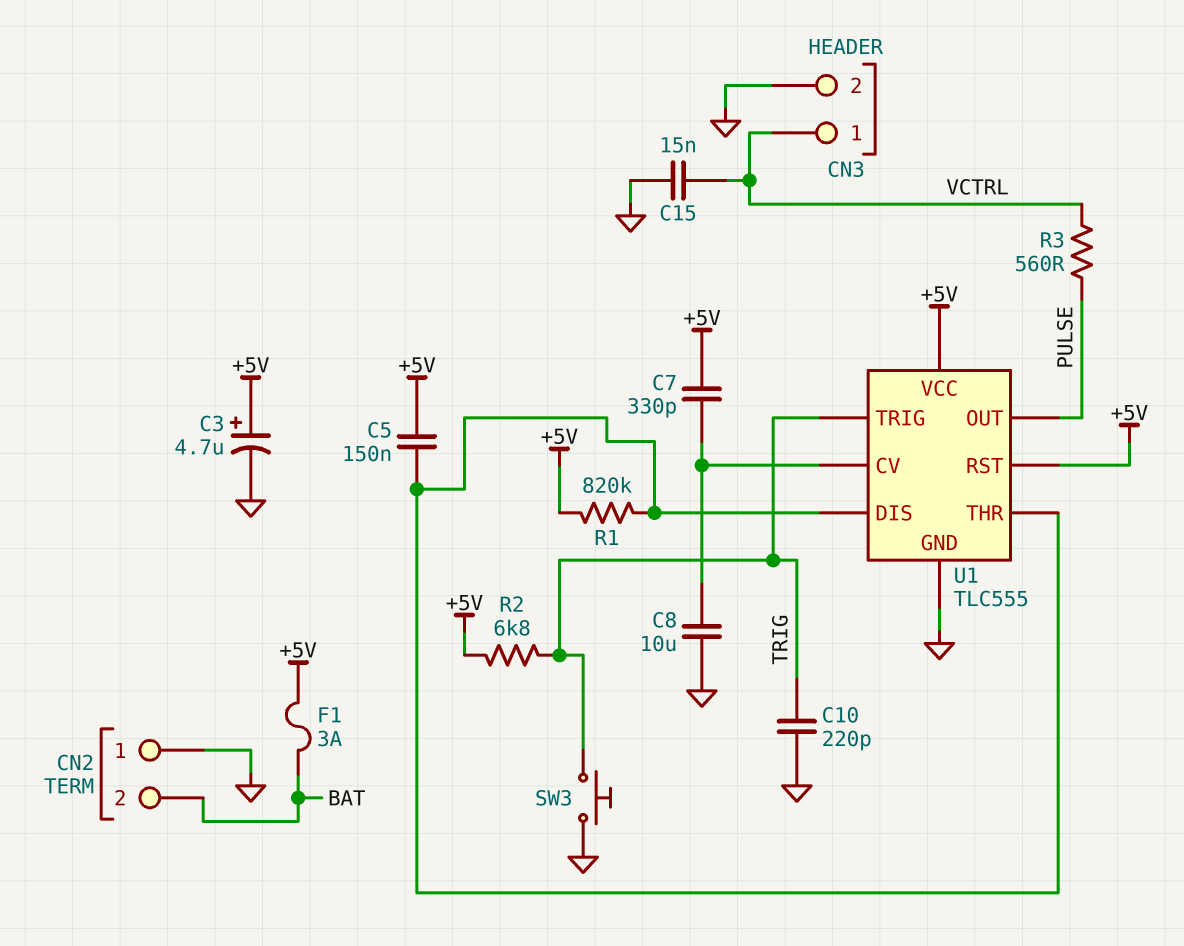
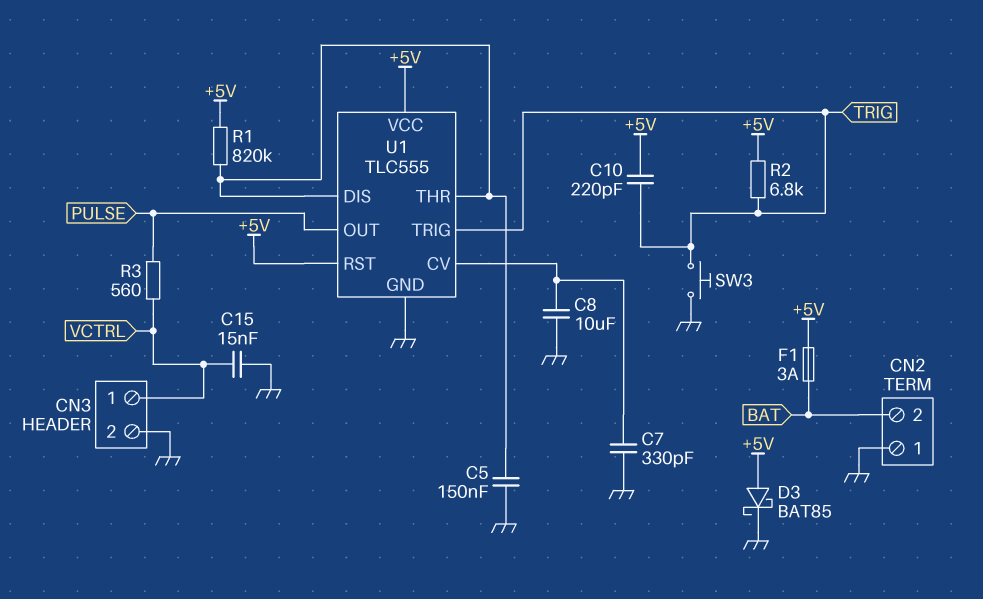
C3: 4.7uF (plus +5V, minus GND) -> none
C5: 150nF (+5V, U1/DIS) -> 150nF (GND, U1/DIS)
C7: 330pF (+5V, U1/CV) -> 330pF (GND, U1/CV)
C10: 220pF (GND, TRIG) -> 220pF (+5V, TRIG)
D3: none -> schottky BAT85 (A +5V, K GND)

